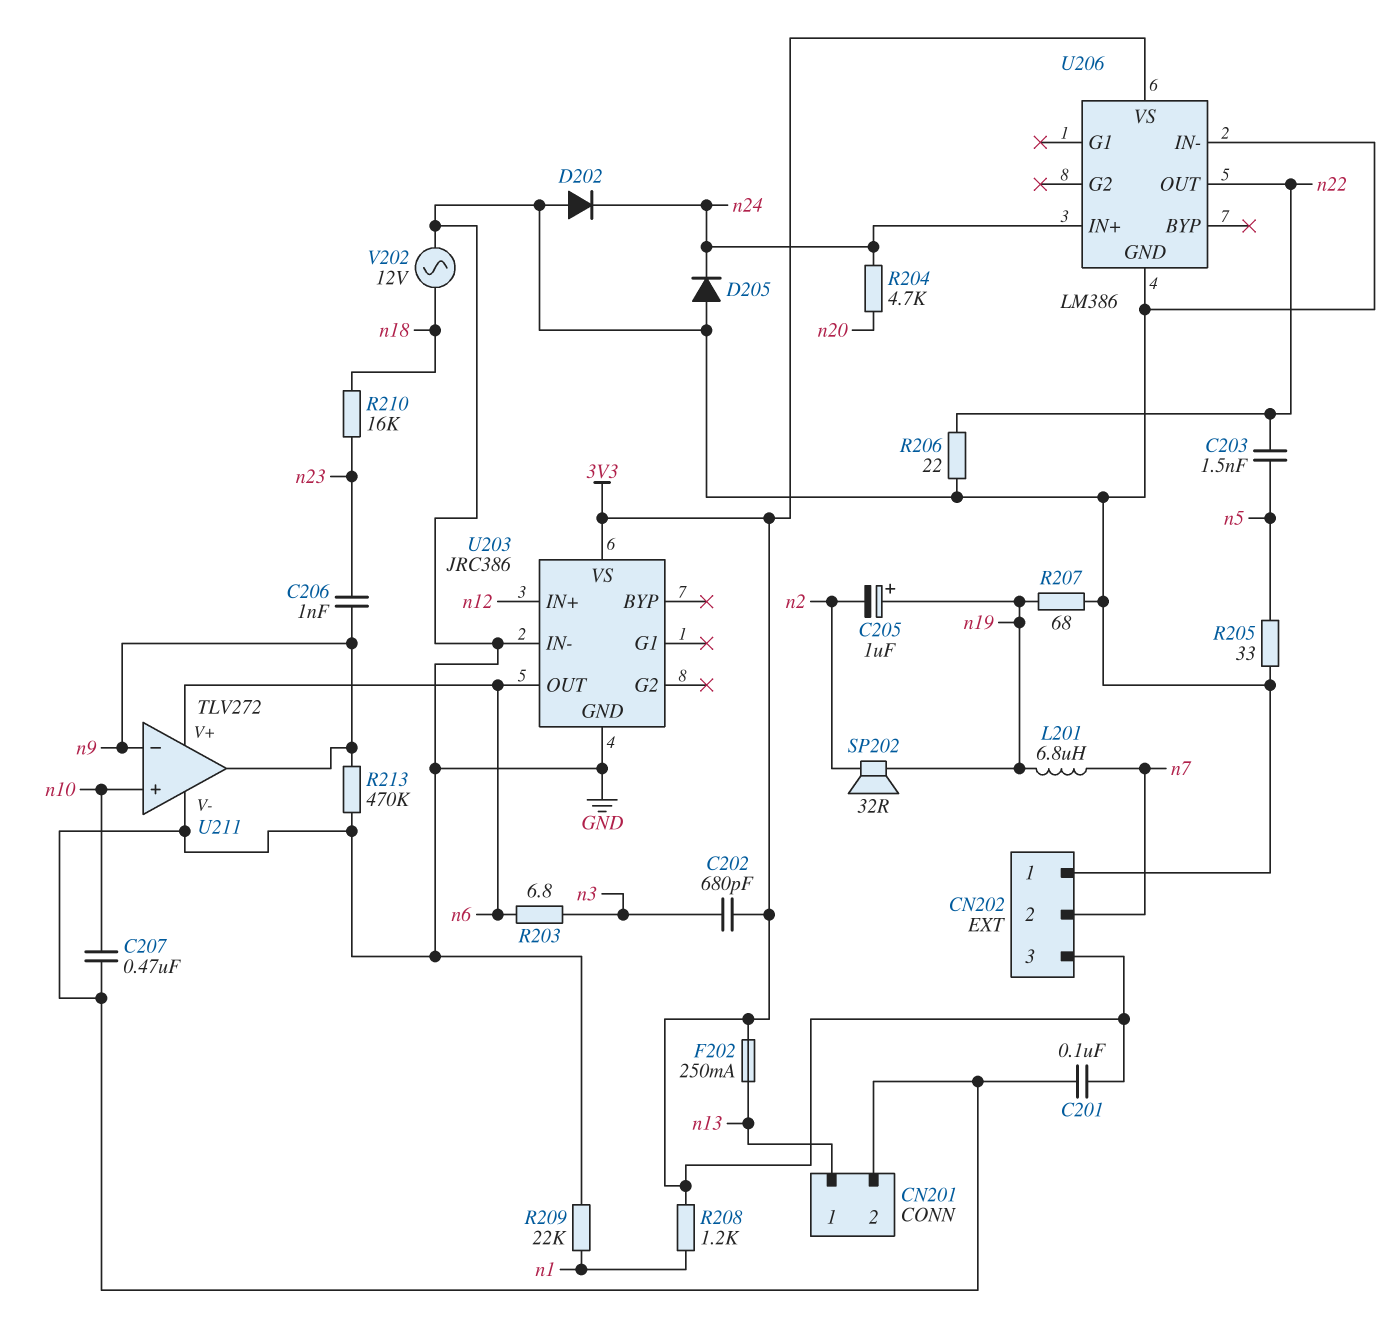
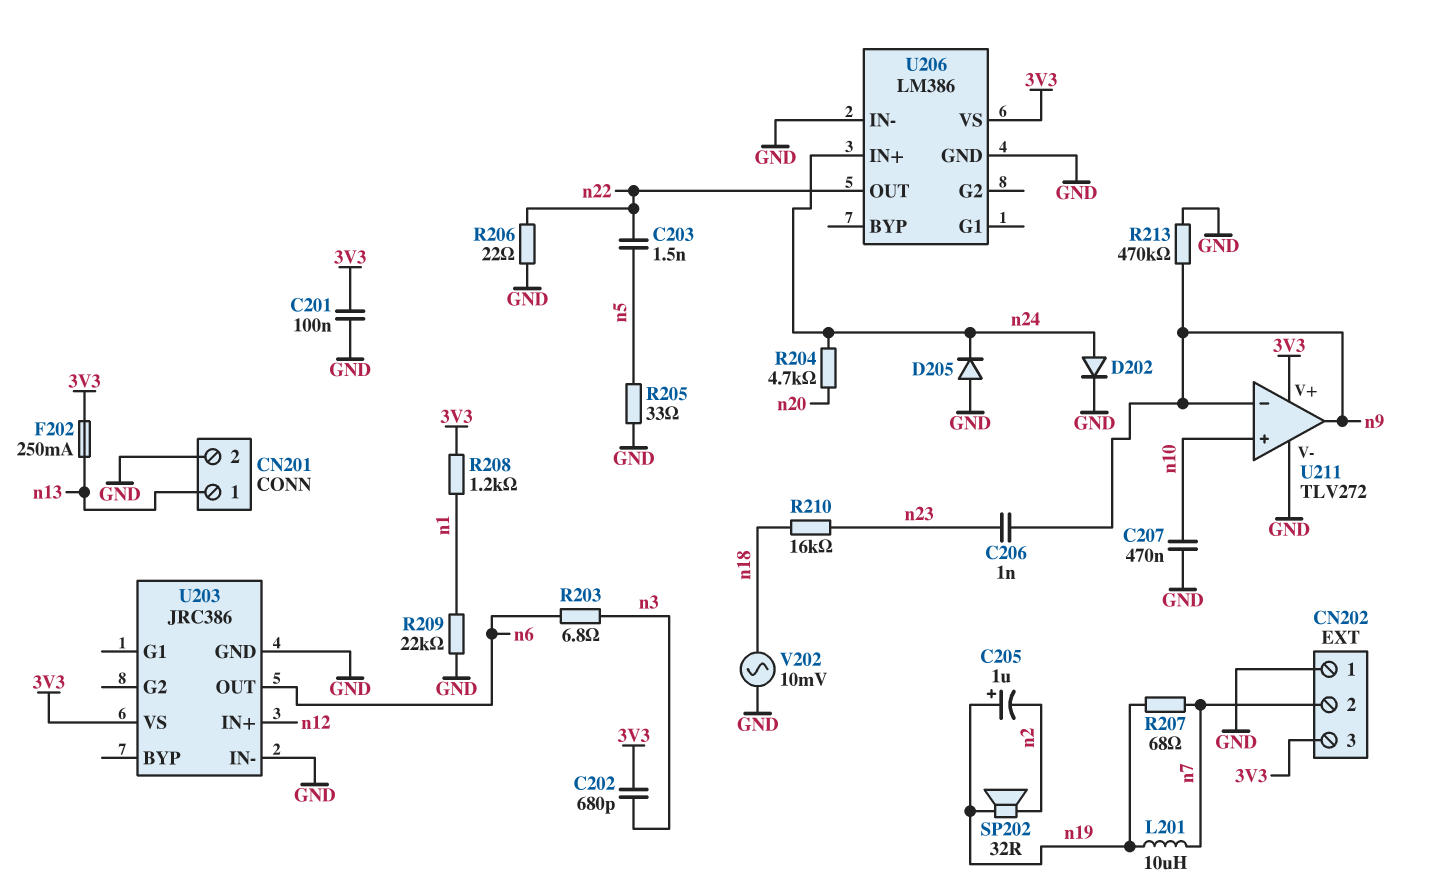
D202: diode (A GND, K n24) -> diode (A n24, K GND)
L201: 6.8uH (n7, n19) -> 10uH (n7, n19)
R207: 68 (GND, n19) -> 68 (n7, n19)
U211 pin V+: n6 -> 3V3
V202: AC 12V (GND, n18) -> AC 10mV (GND, n18)

